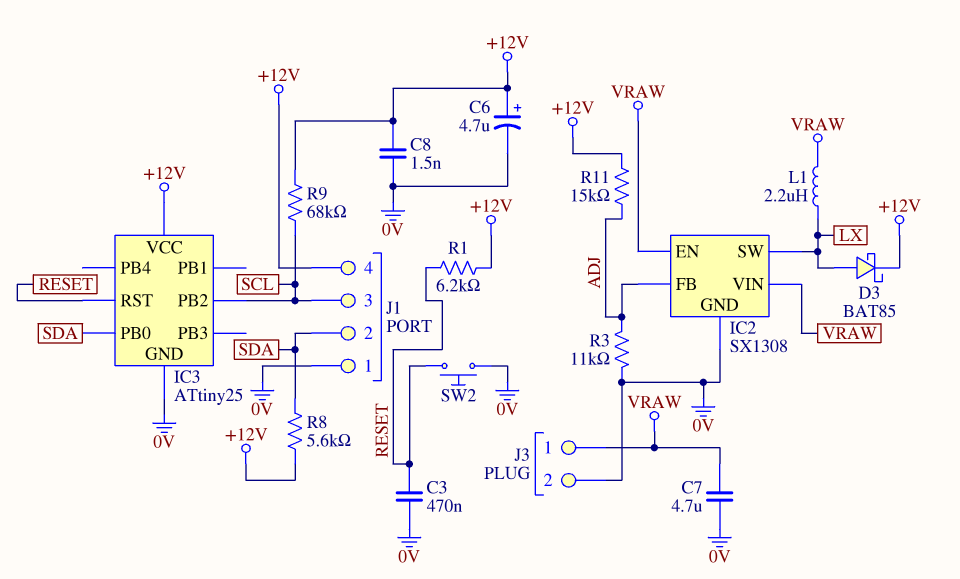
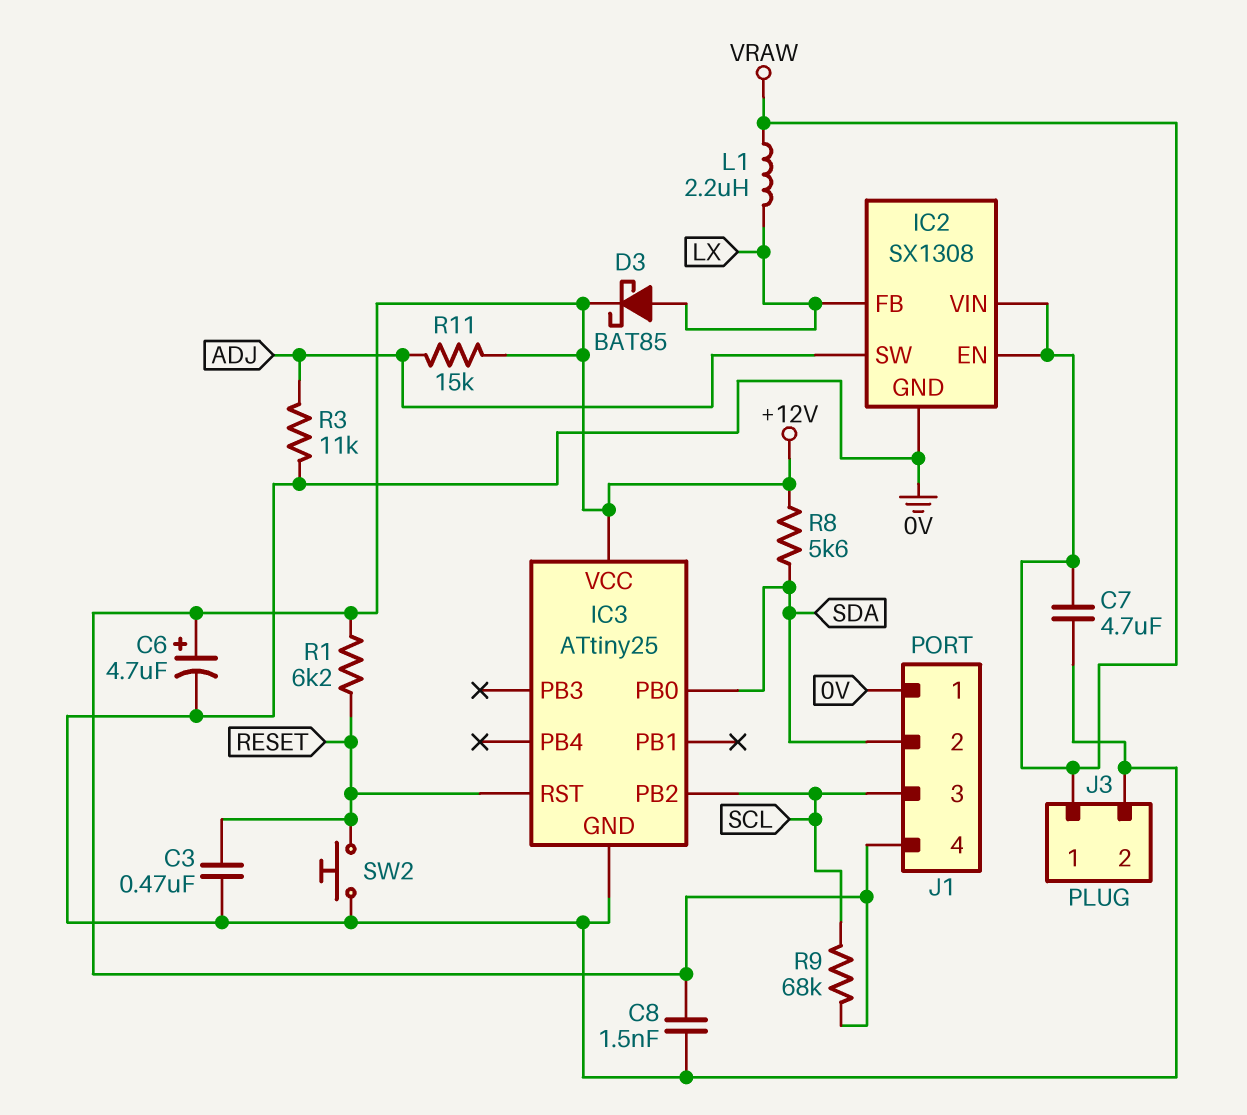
IC2 pin FB: ADJ -> LX
IC2 pin SW: LX -> ADJ

